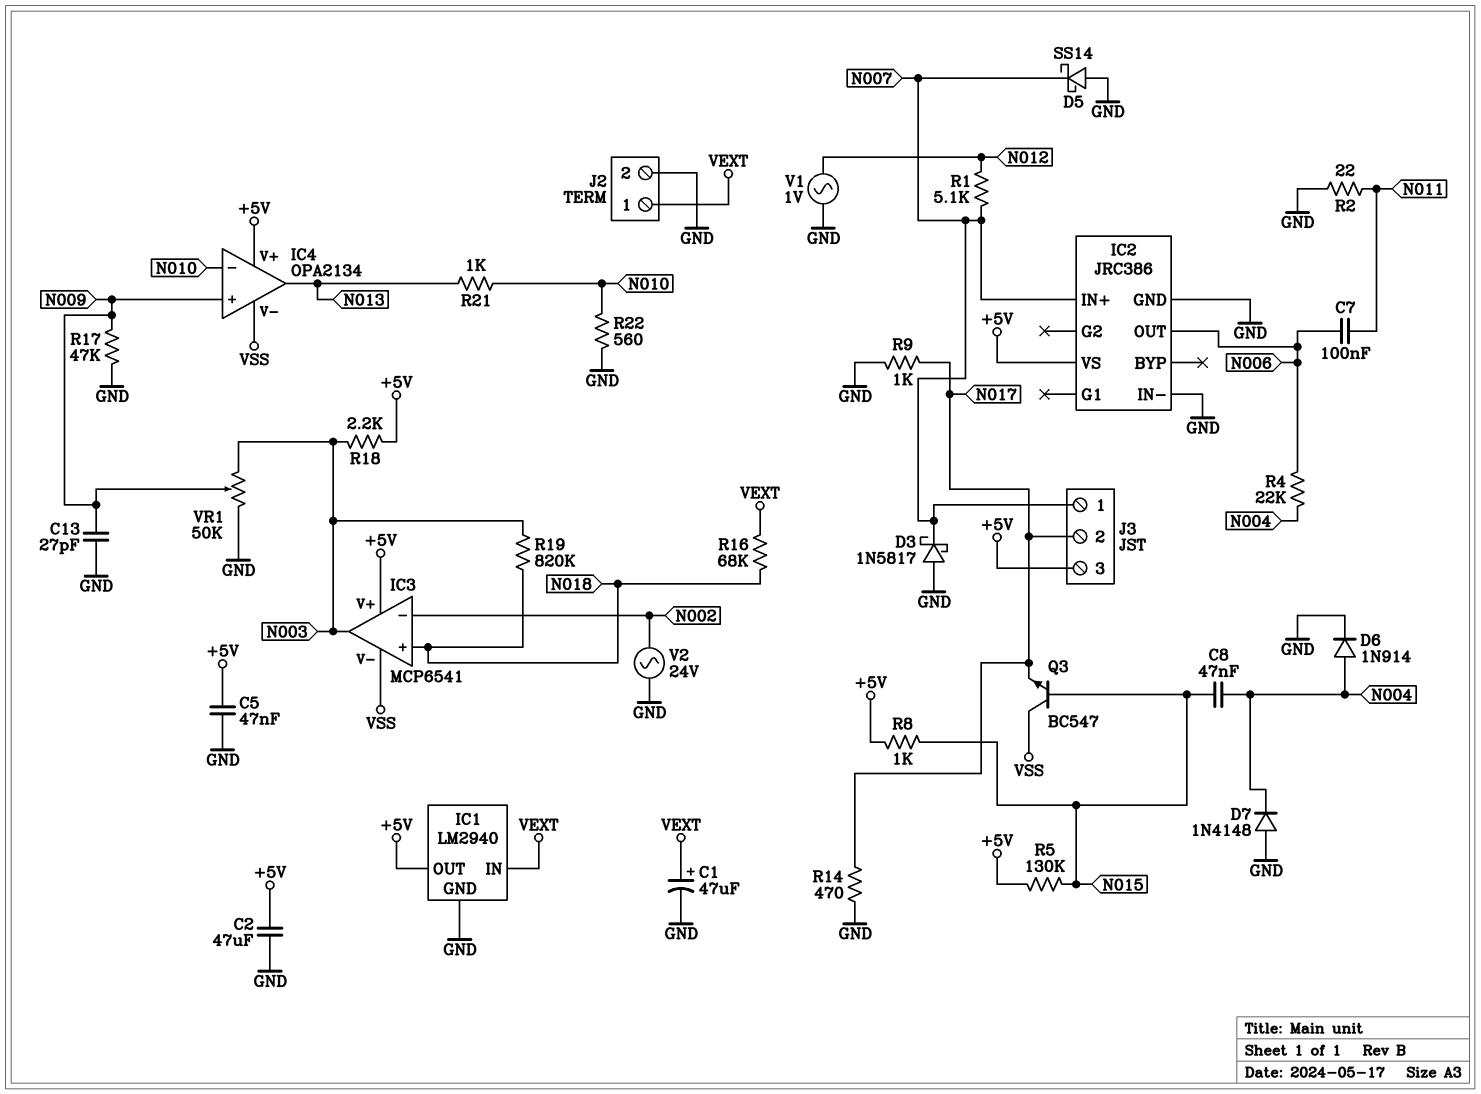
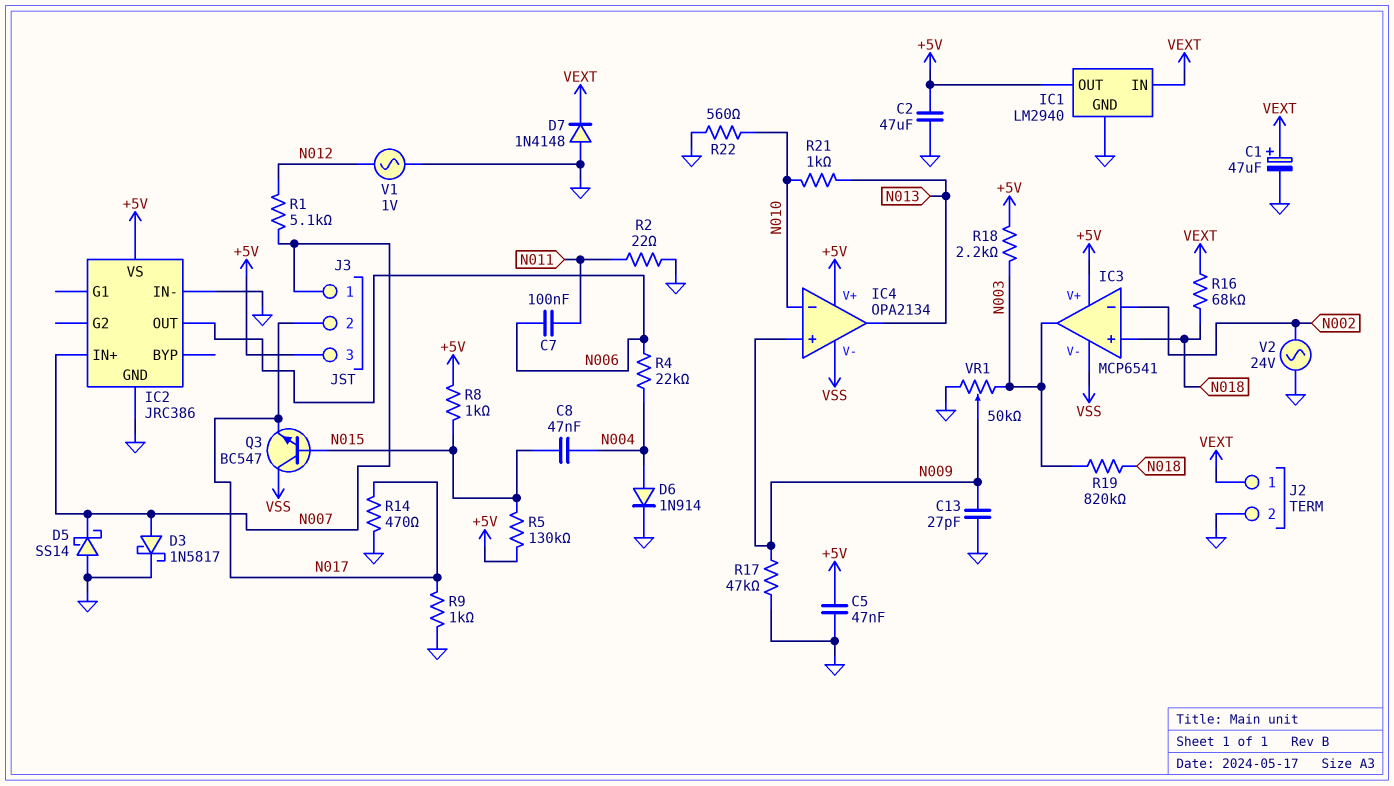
D3: schottky 1N5817 (A GND, K N007) -> schottky 1N5817 (A N007, K GND)
D7: diode 1N4148 (A GND, K N004) -> diode 1N4148 (A GND, K VEXT)

